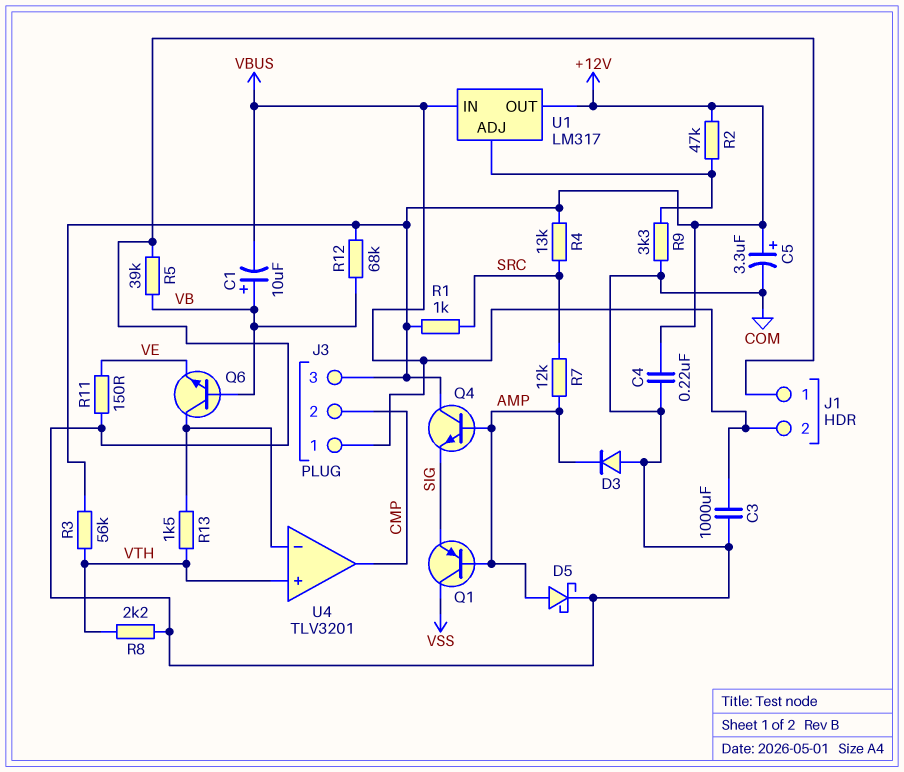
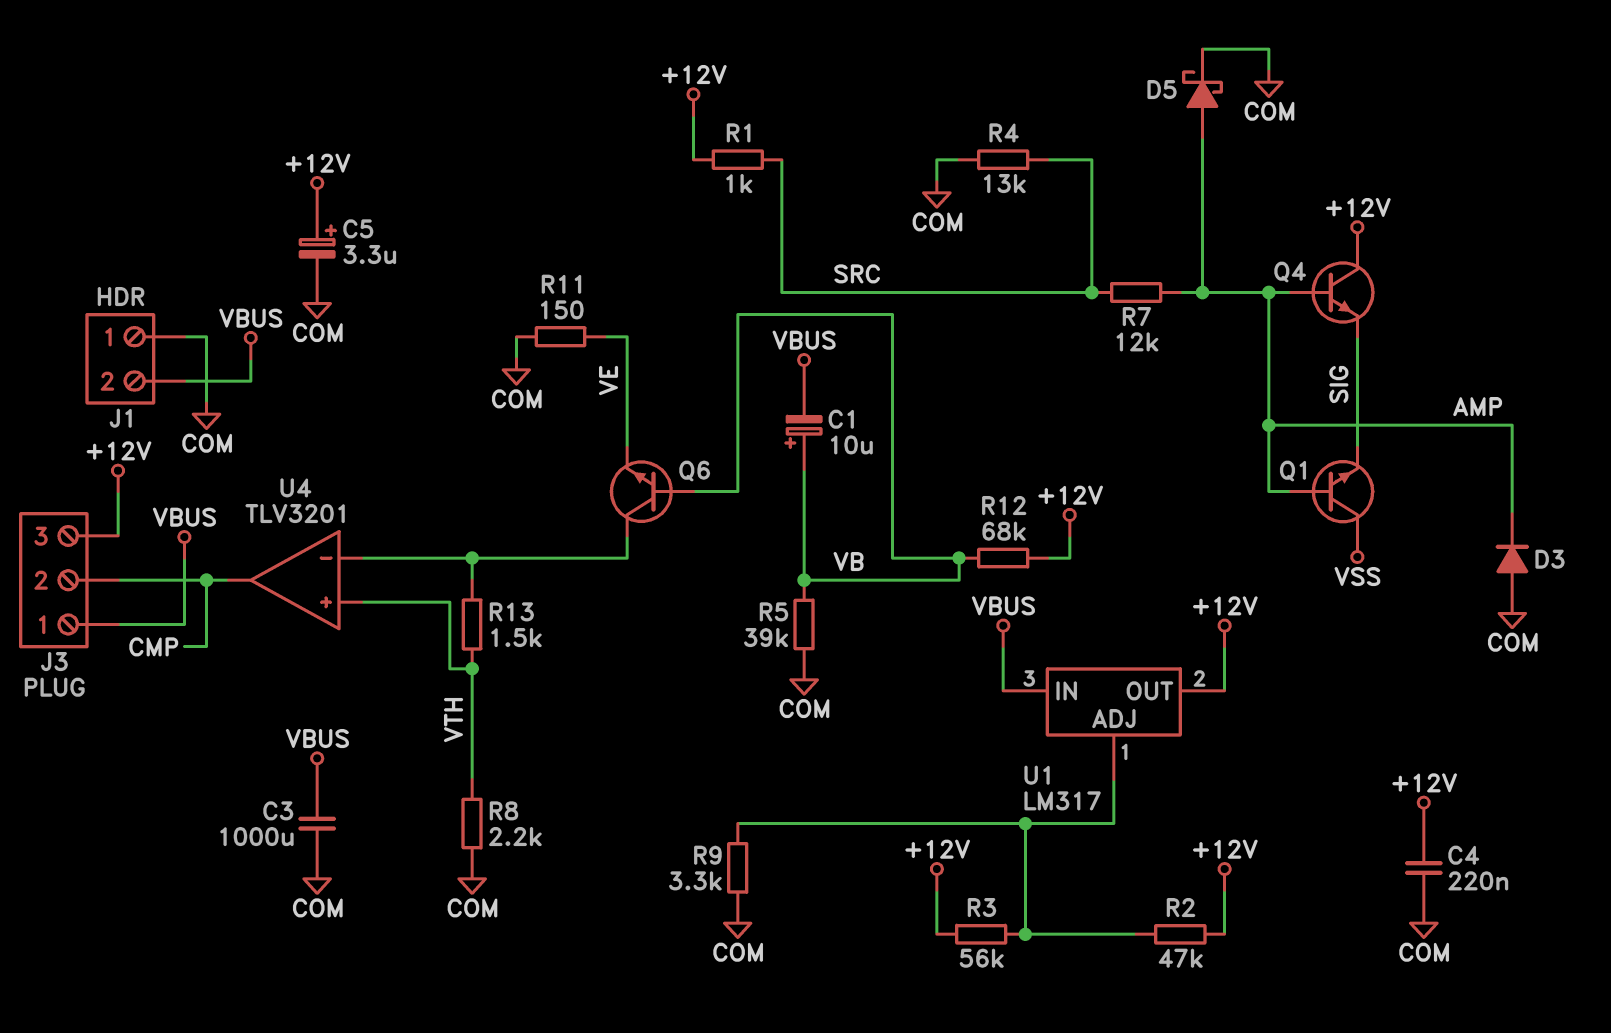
Q1: PNP (B AMP, C VSS, E SIG) -> NPN (B AMP, C VSS, E SIG)
R3: 56k (+12V, VTH) -> 56k (+12V, U1/ADJ)
R4: 13k (+12V, SRC) -> 13k (COM, SRC)

